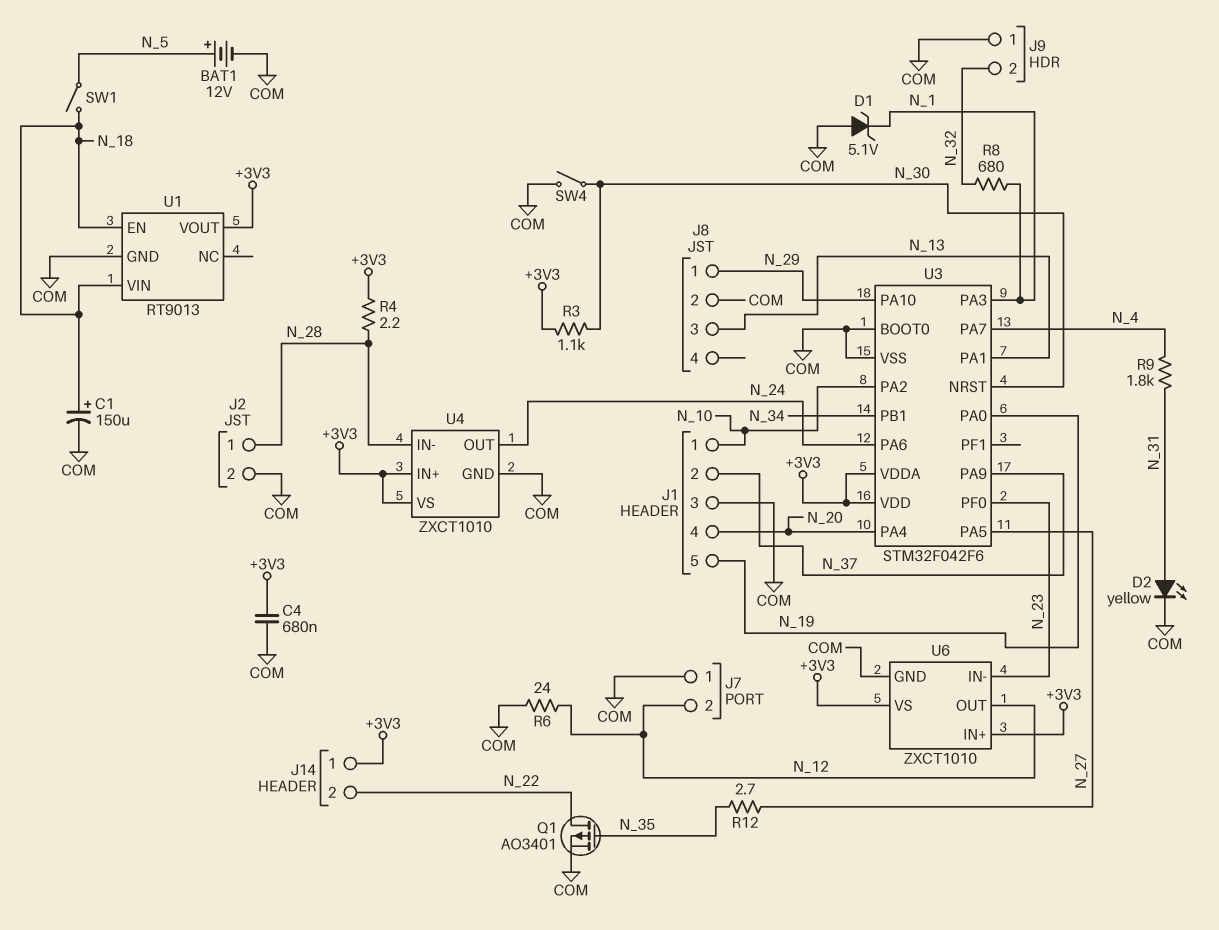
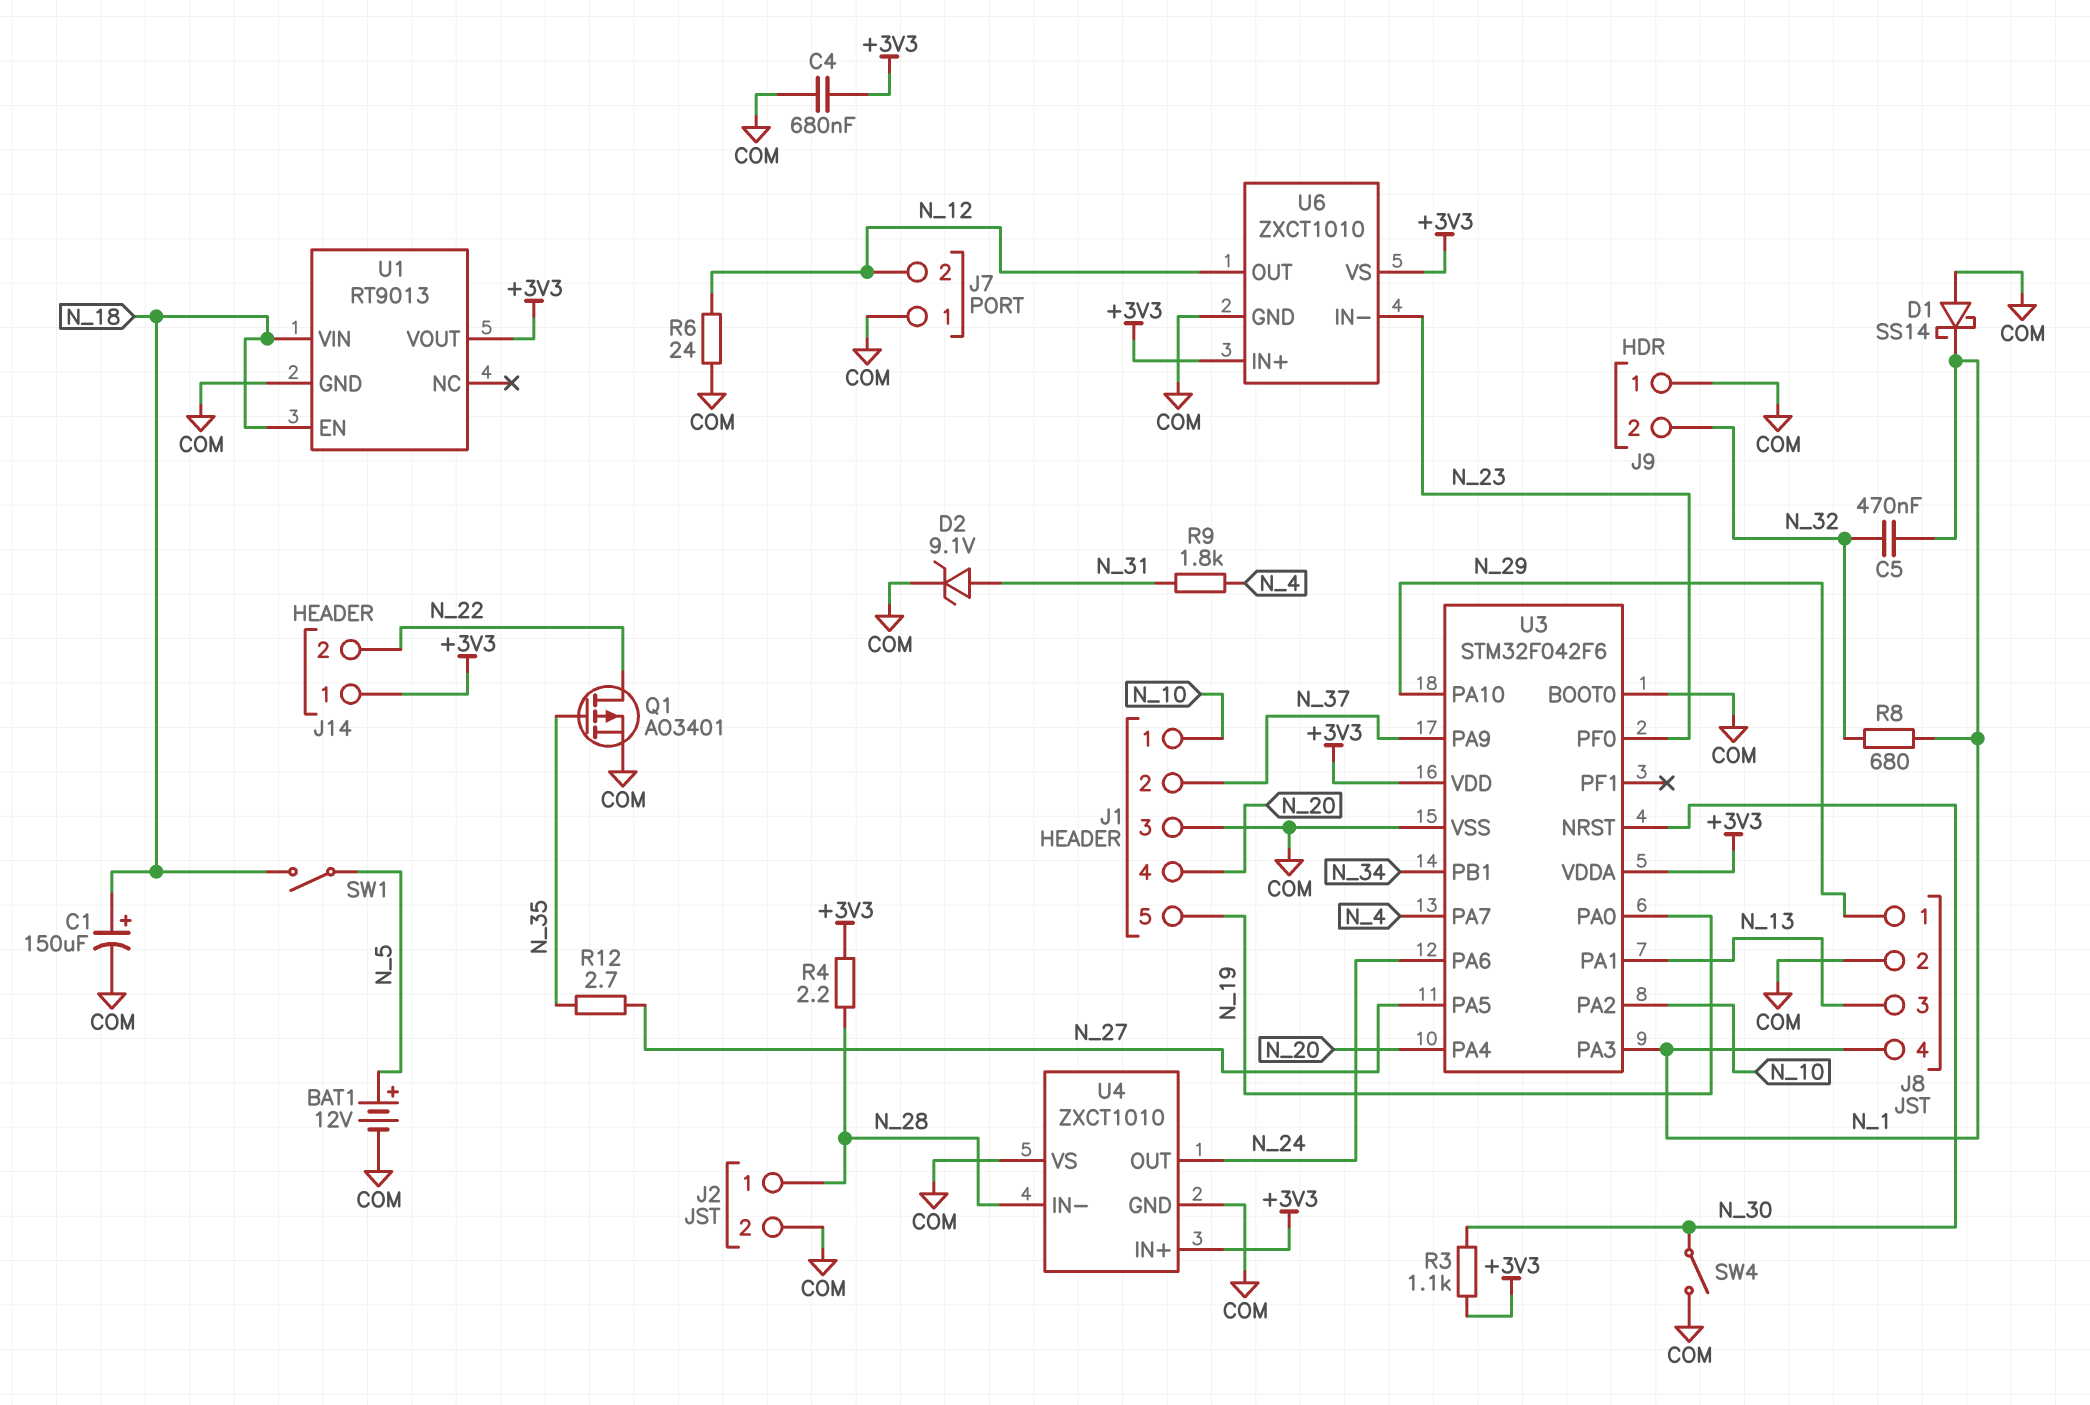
C5: none -> 470nF (N_1, N_32)
D1: zener 5.1V (A COM, K N_1) -> schottky SS14 (A COM, K N_1)
D2: LED yellow (A N_31, K COM) -> zener 9.1V (A N_31, K COM)
J8 pin 4: none -> N_1
U4 pin VS: +3V3 -> COM

